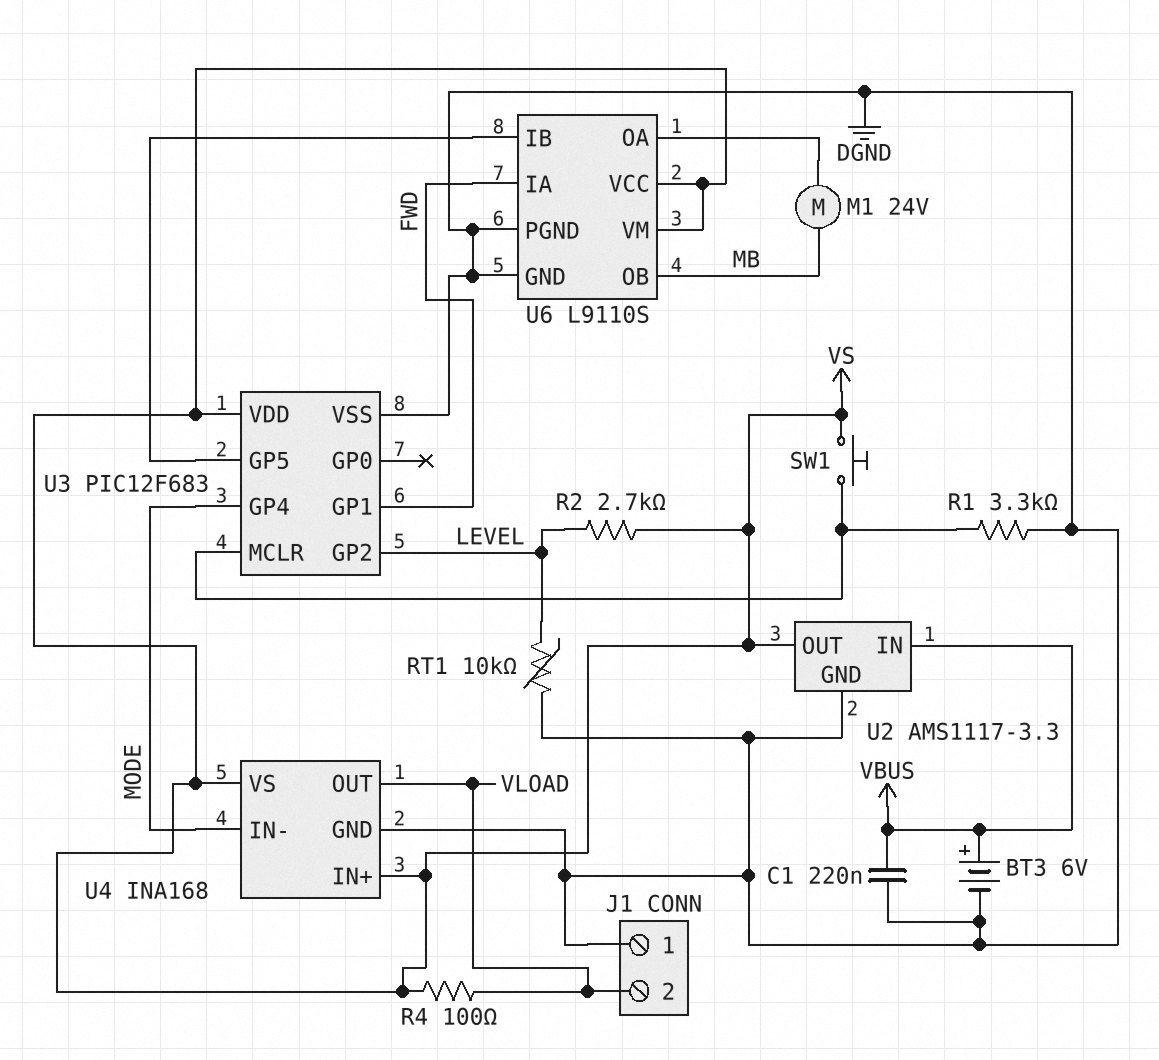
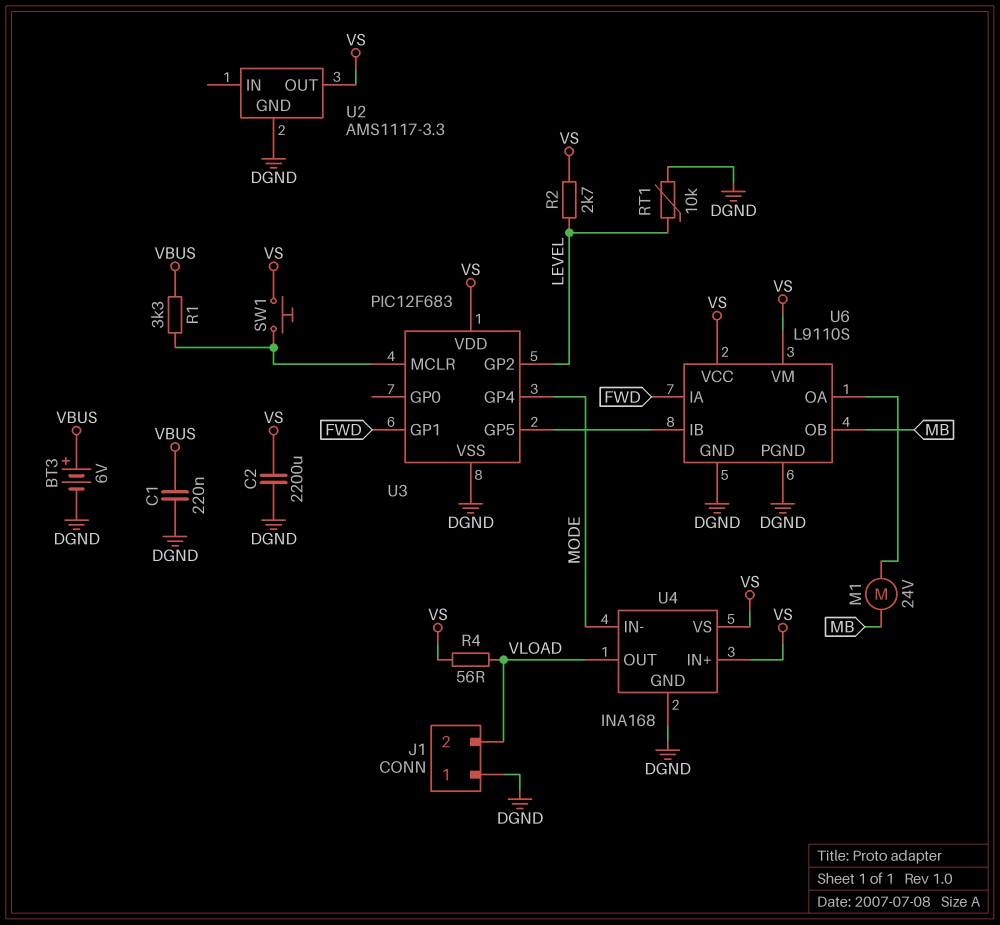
C2: none -> 2200uF (DGND, VS)
R1: 3.3k (DGND, U3/MCLR) -> 3.3k (U3/MCLR, VBUS)
R4: 100 (VLOAD, VS) -> 56 (VLOAD, VS)
U2 pin IN: VBUS -> none

